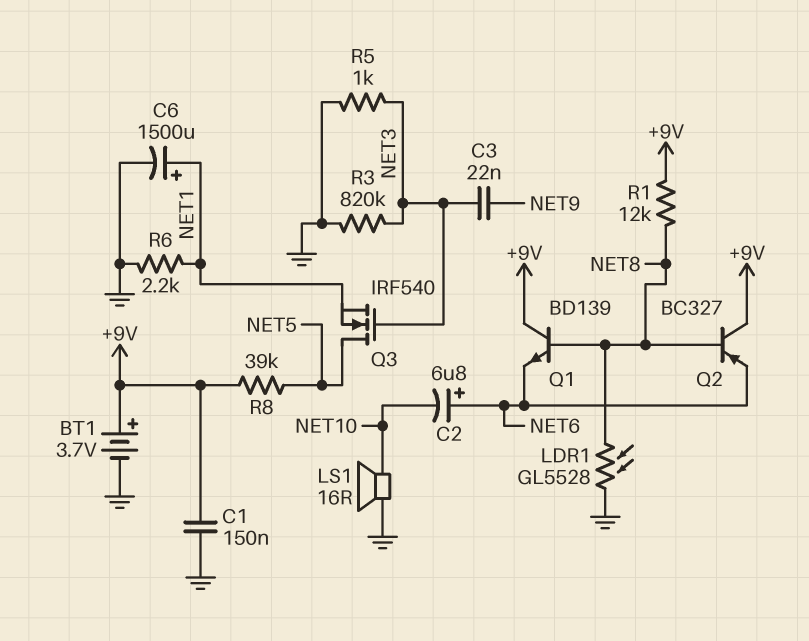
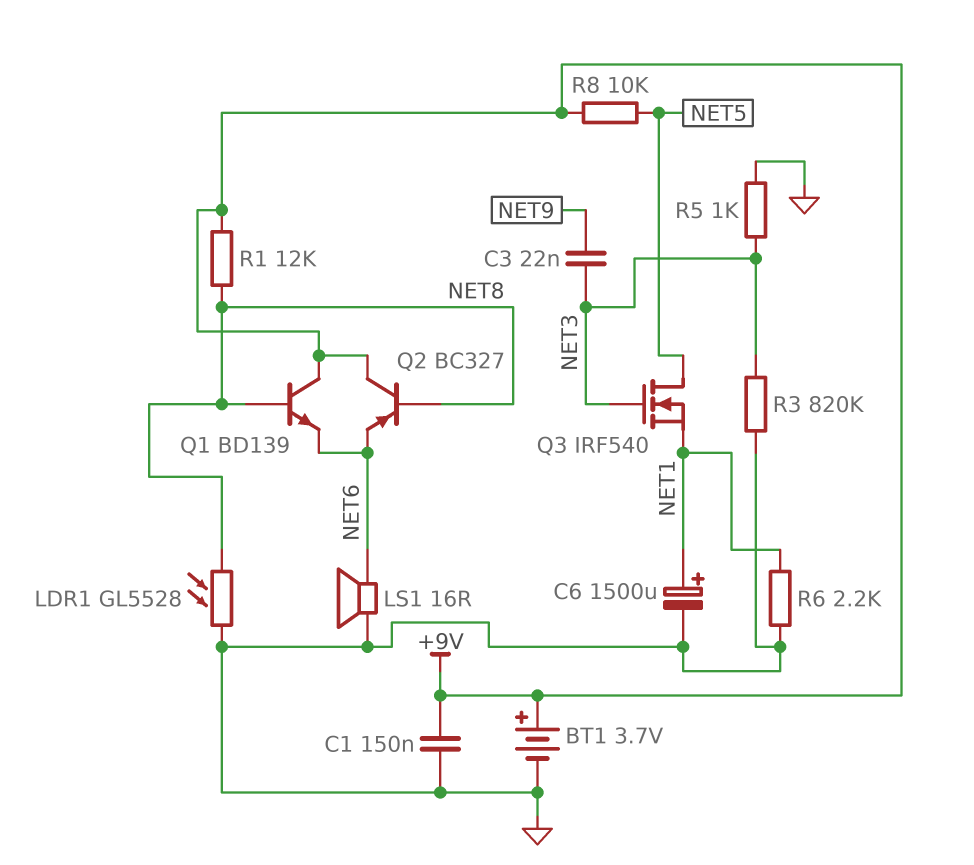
C2: 6.8uF (plus NET6, minus NET10) -> none
LS1: speaker 16R (GND, NET10) -> speaker 16R (GND, NET6)
R8: 39k (+9V, NET5) -> 10k (+9V, NET5)

